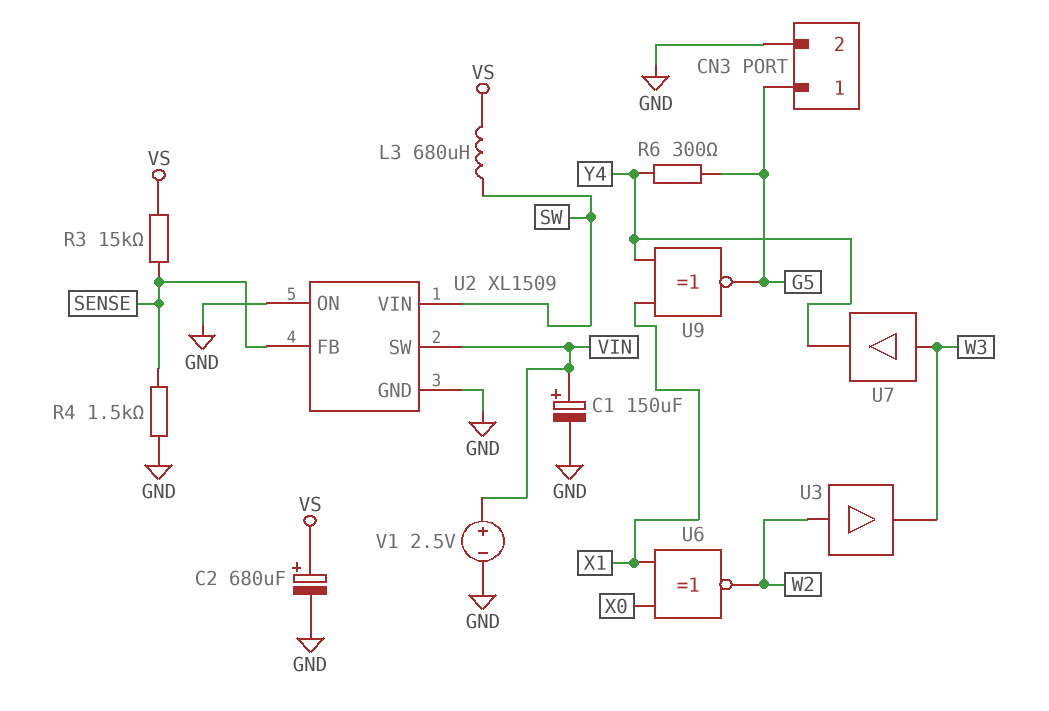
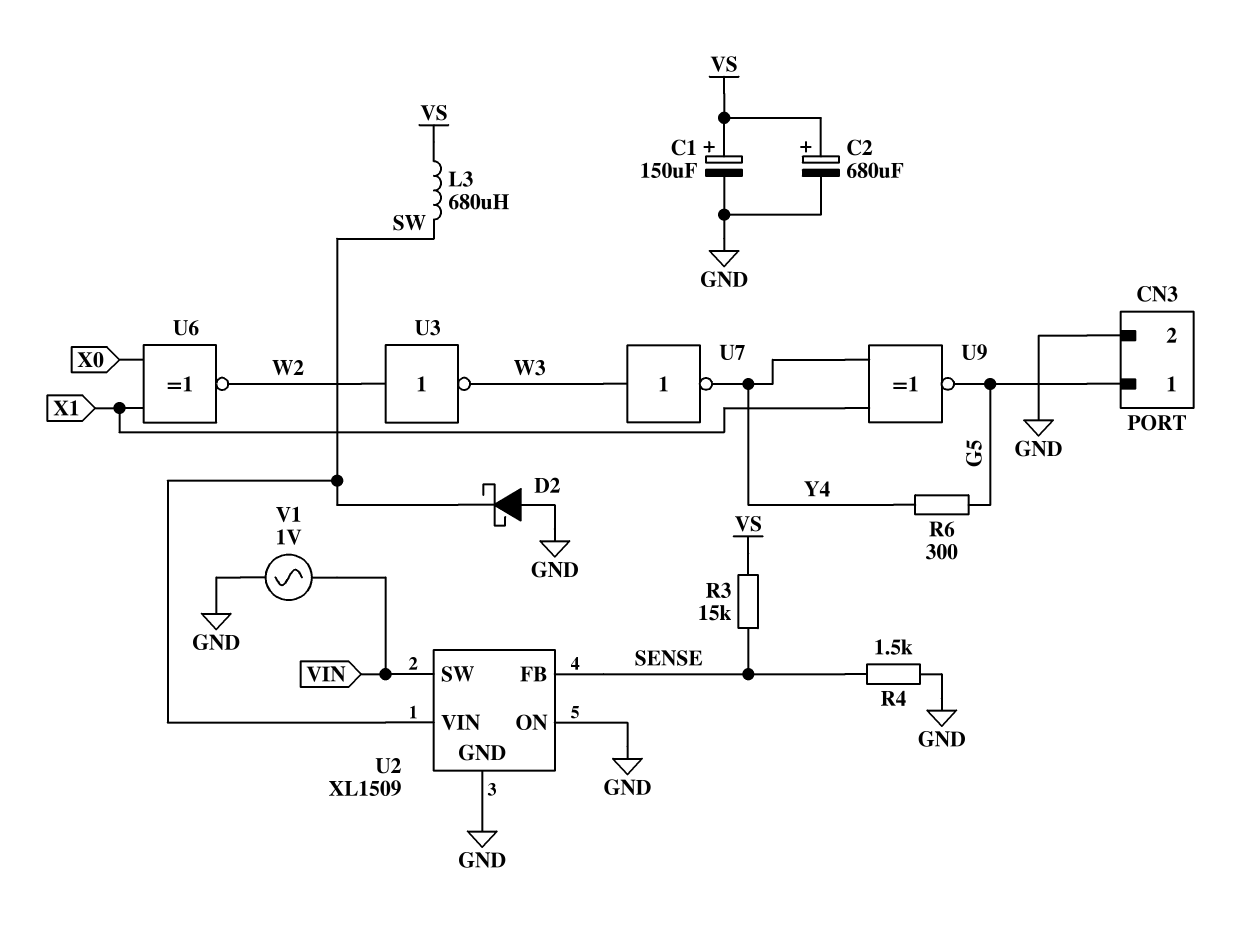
C1: 150uF (plus VIN, minus GND) -> 150uF (plus VS, minus GND)
D2: none -> schottky (A GND, K SW)
U3: buffer (in W2, out W3) -> NOT (in W2, out W3)
U7: buffer (in W3, out Y4) -> NOT (in W3, out Y4)
V1: 2.5V (plus VIN, minus GND) -> AC 1V (GND, VIN)

